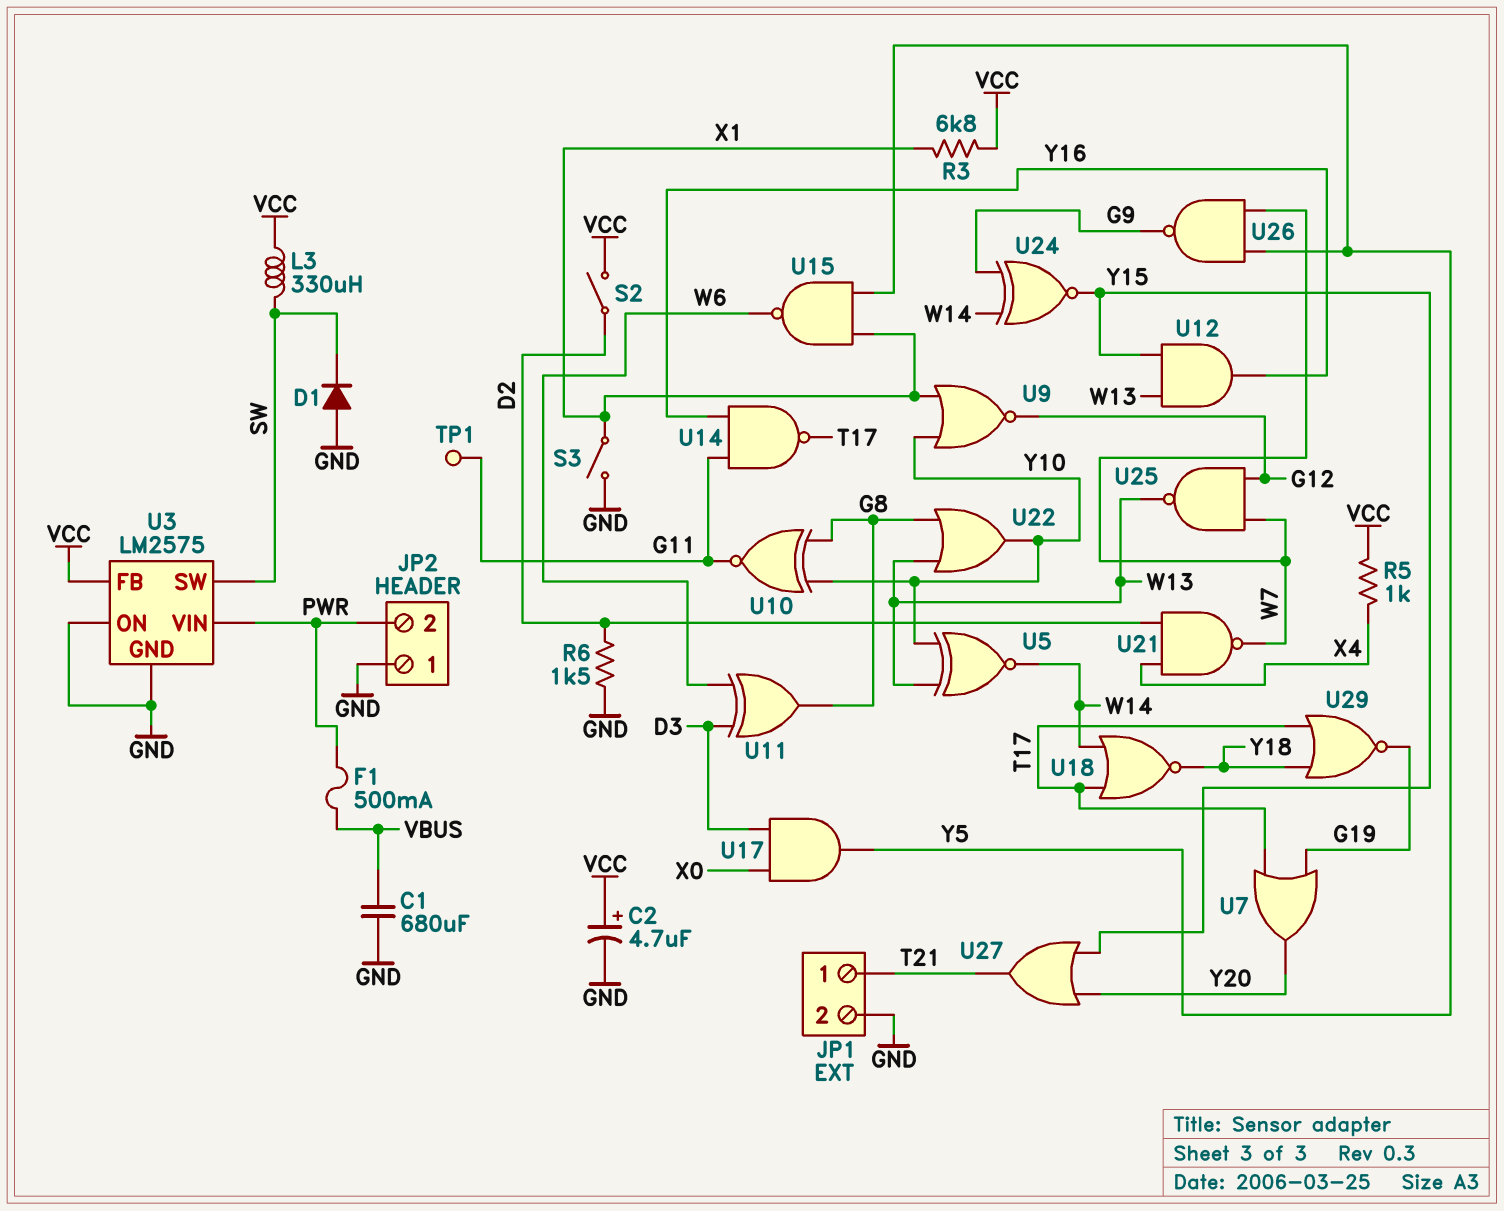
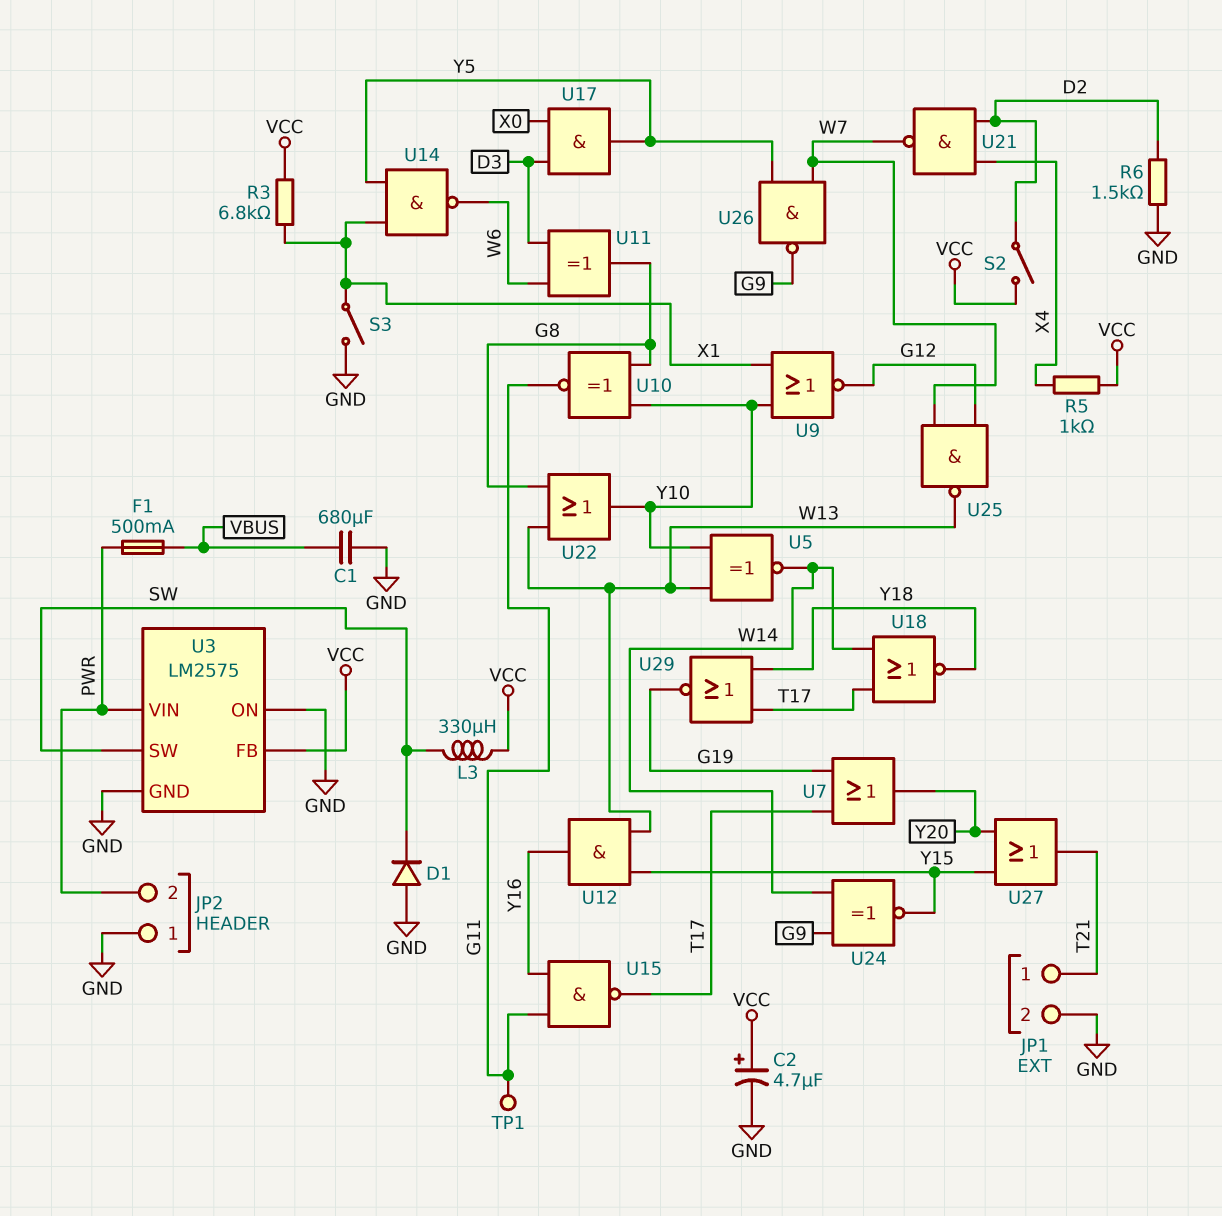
U14: NAND (in G11, in Y16, out T17) -> NAND (in X1, in Y5, out W6)
U15: NAND (in X1, in Y5, out W6) -> NAND (in G11, in Y16, out T17)

